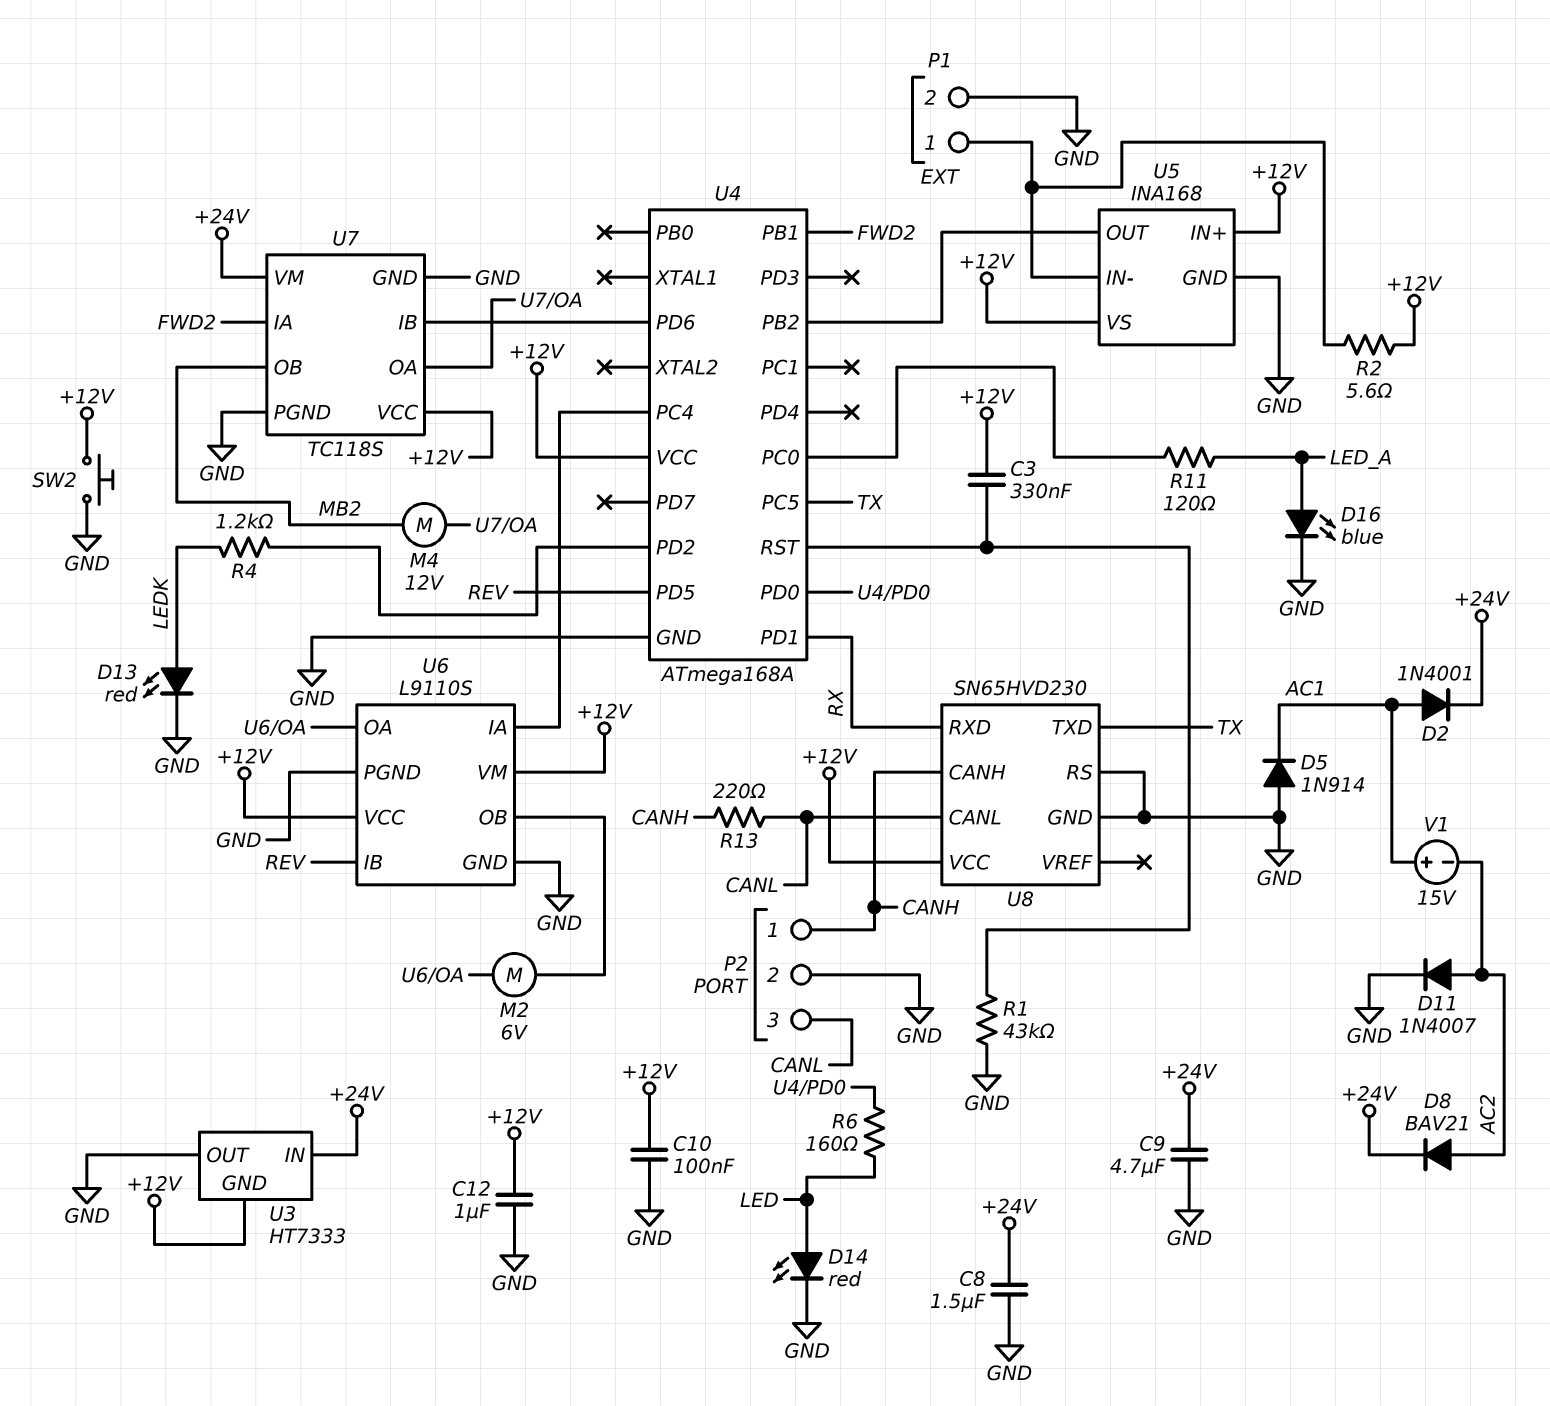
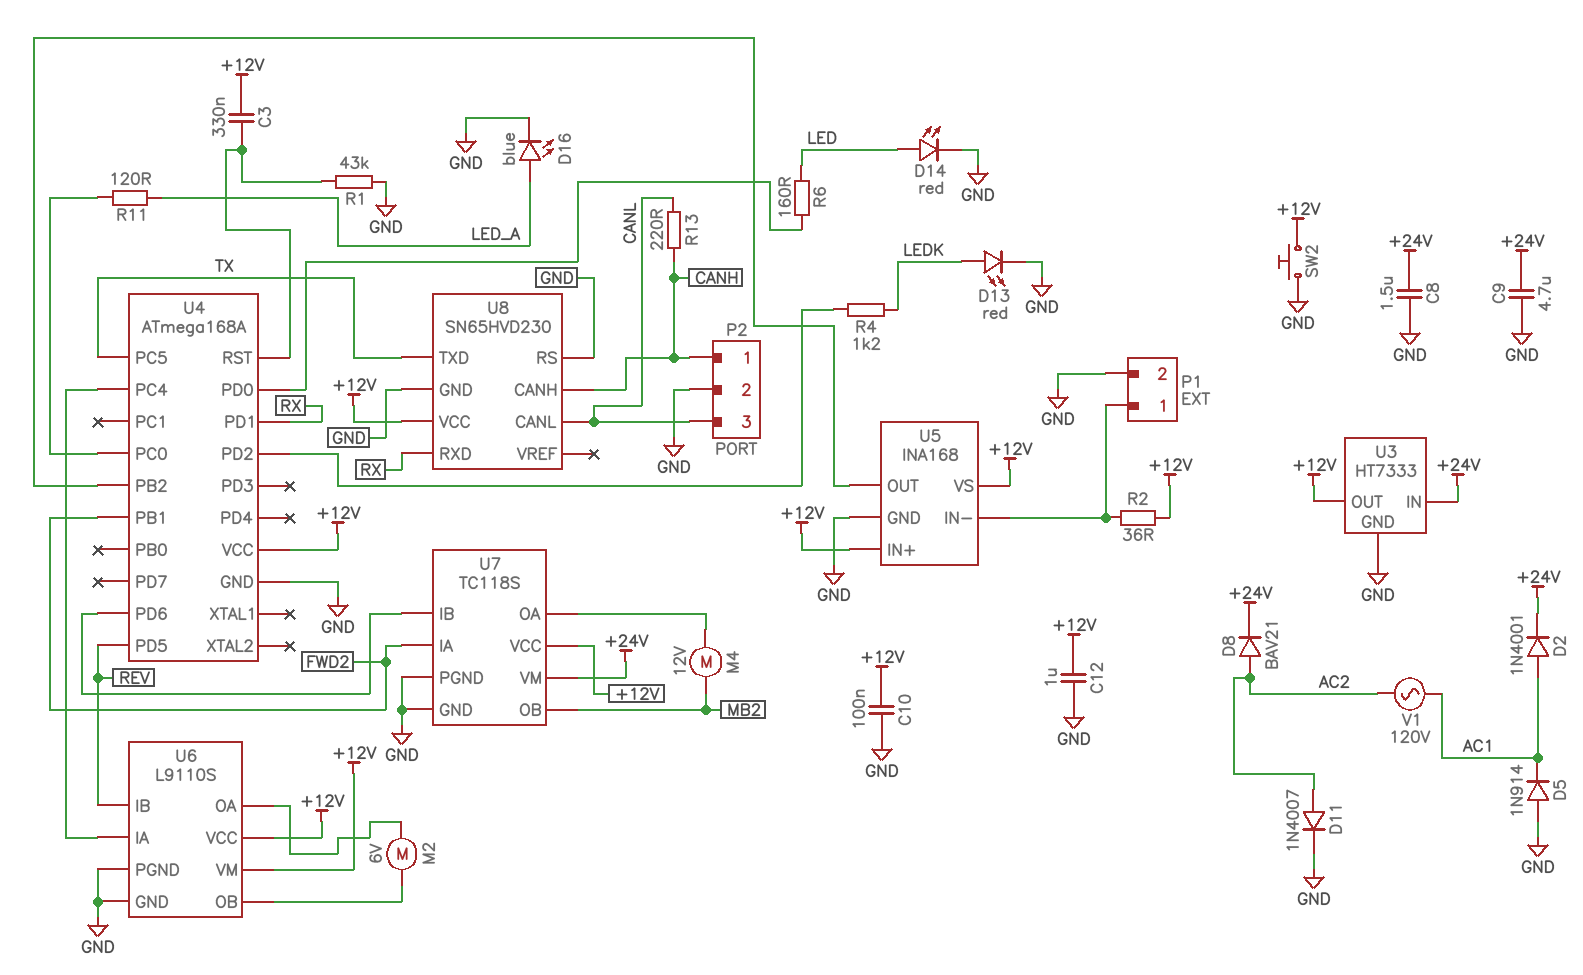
R2: 5.6 (+12V, P1/1) -> 36 (+12V, P1/1)
U3 pin GND: +12V -> GND
U3 pin OUT: GND -> +12V
V1: 15V (plus AC1, minus AC2) -> AC 120V (AC1, AC2)

